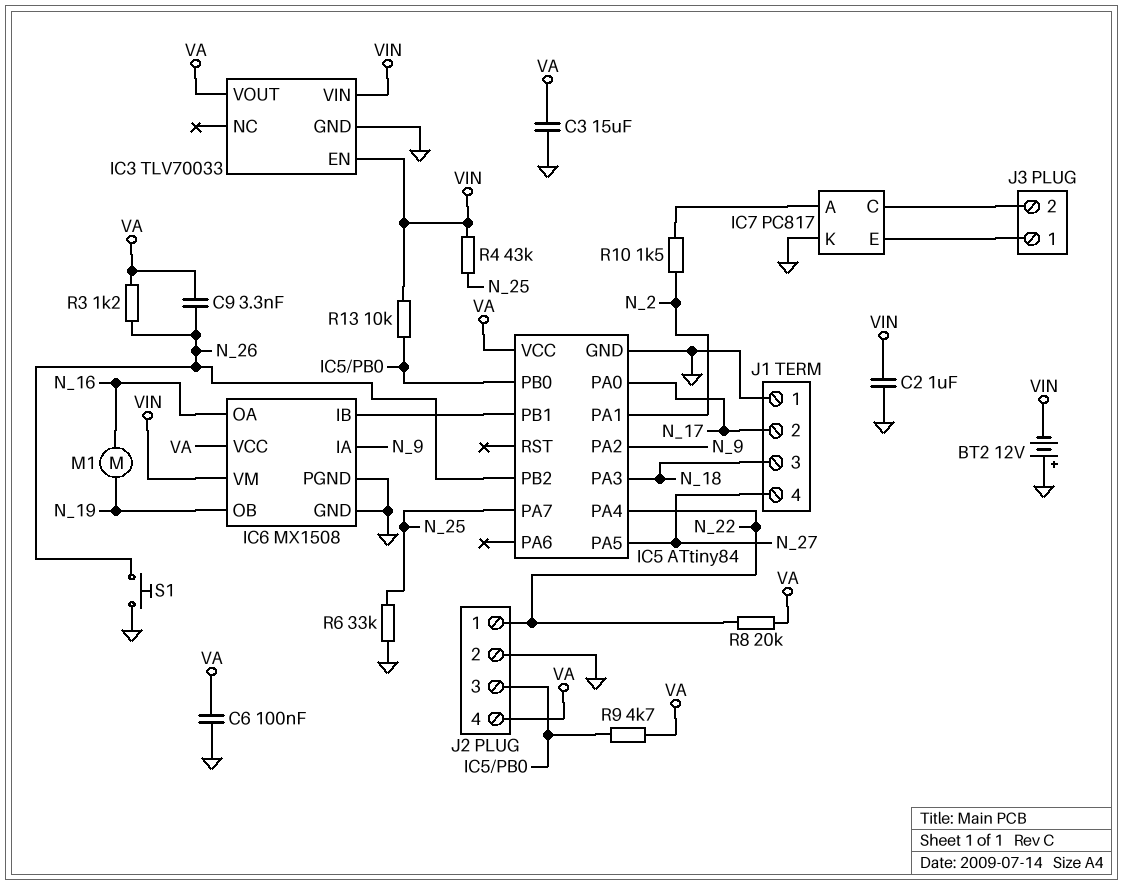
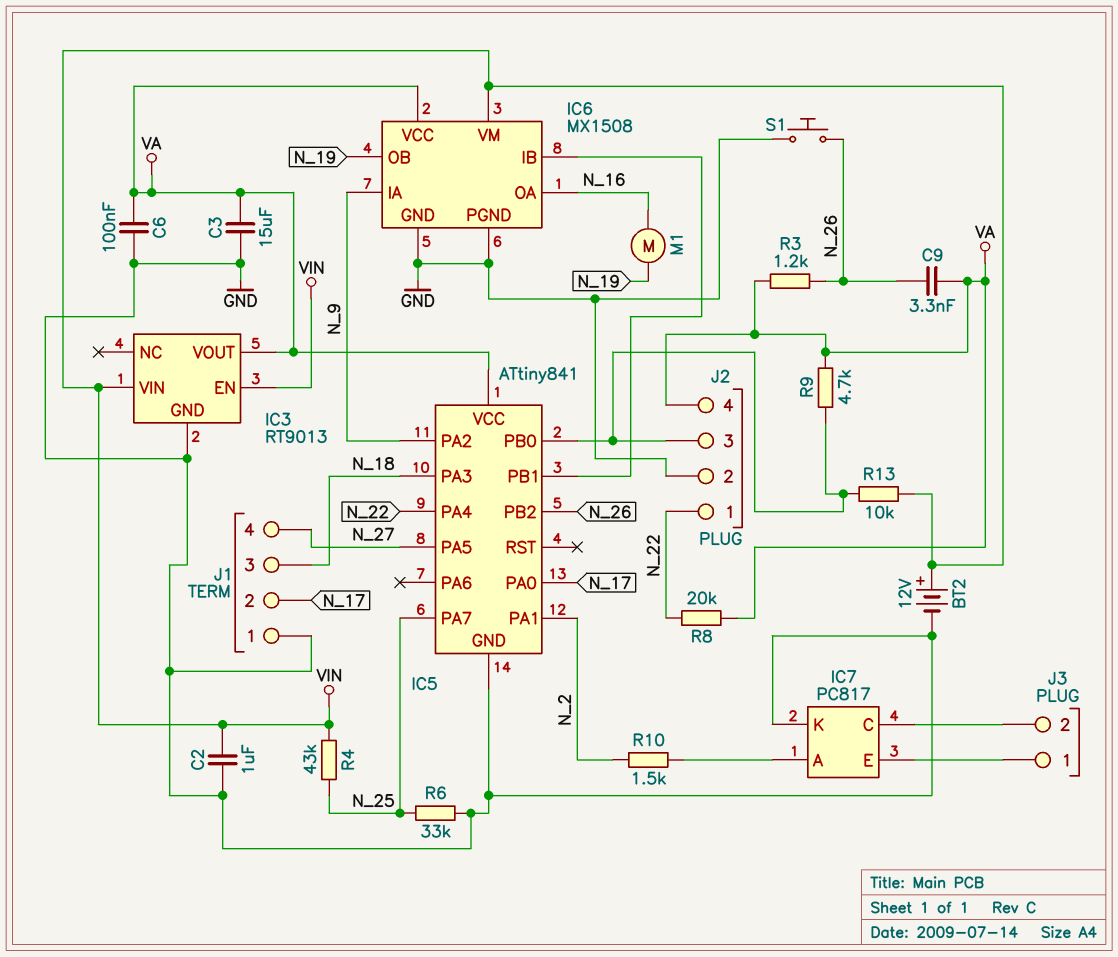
BT2: 12V (plus GND, minus VIN) -> 12V (plus VIN, minus GND)
IC3: TLV70033 -> RT9013
IC5: ATtiny84 -> ATtiny841

